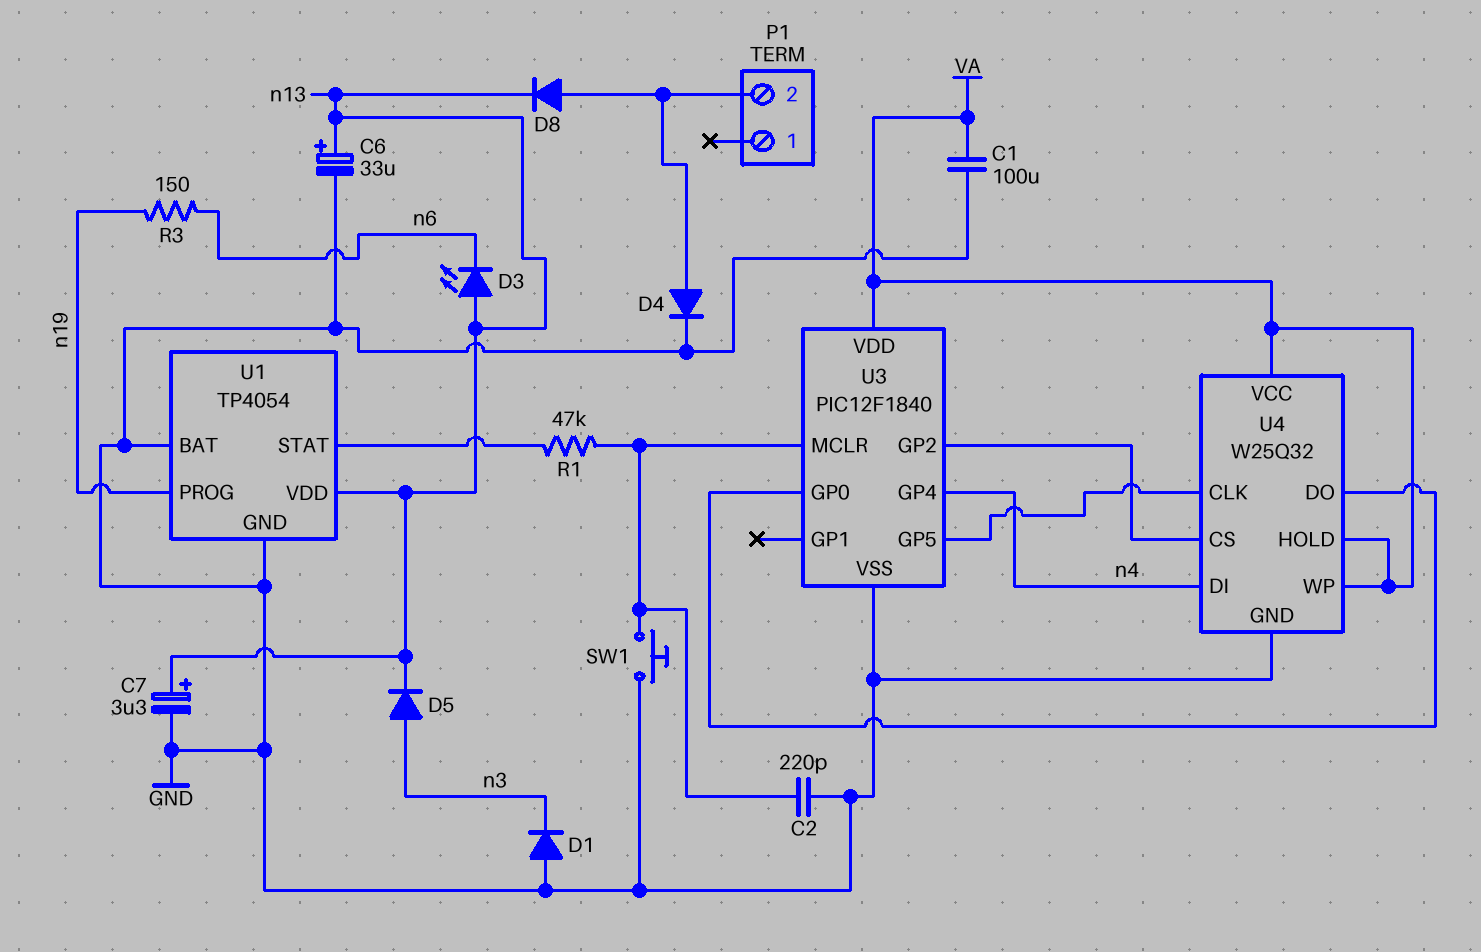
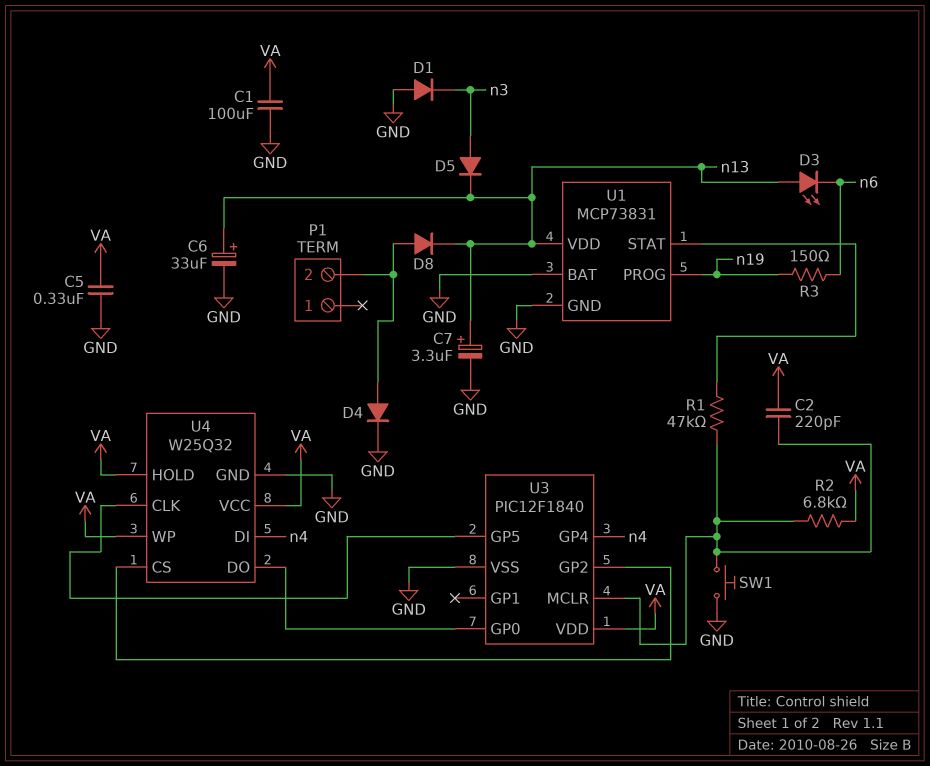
C2: 220pF (GND, U3/MCLR) -> 220pF (U3/MCLR, VA)
C5: none -> 330nF (GND, VA)
R2: none -> 6.8k (U3/MCLR, VA)
U1: TP4054 -> MCP73831

